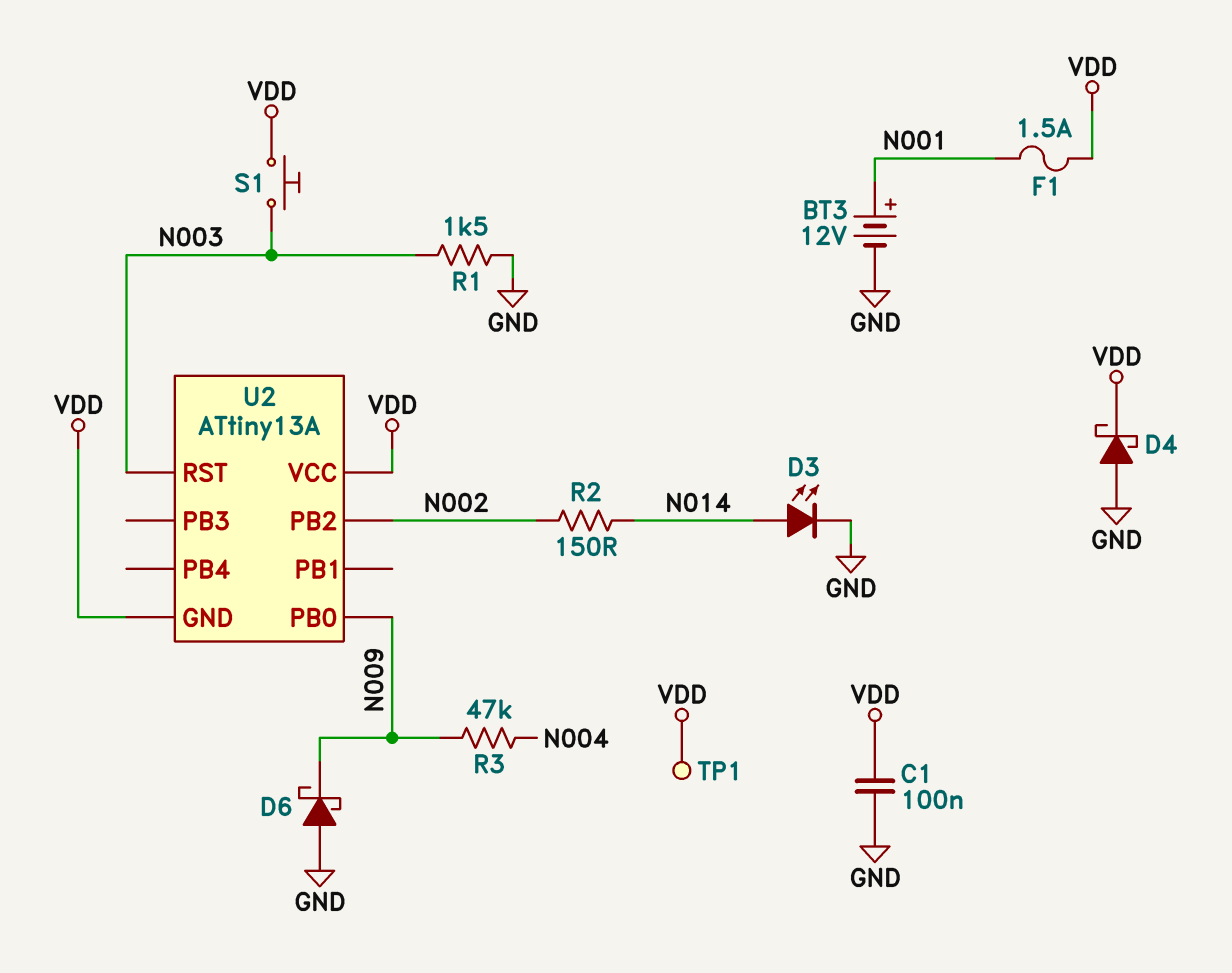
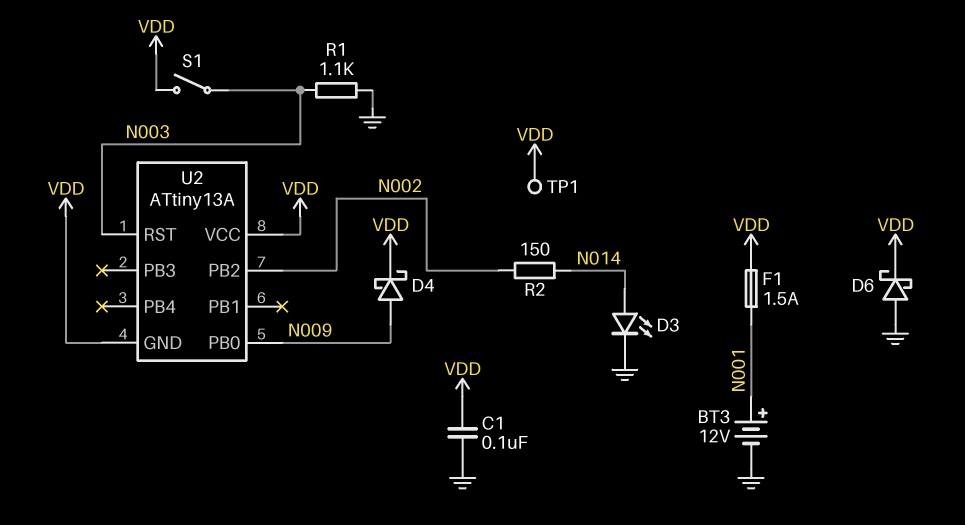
D4: schottky (A GND, K VDD) -> schottky (A N009, K VDD)
D6: schottky (A GND, K N009) -> schottky (A GND, K VDD)
R1: 1.5k (GND, N003) -> 1.1k (GND, N003)
R3: 47k (N004, N009) -> none
S1: button (N003, VDD) -> switch (N003, VDD)

